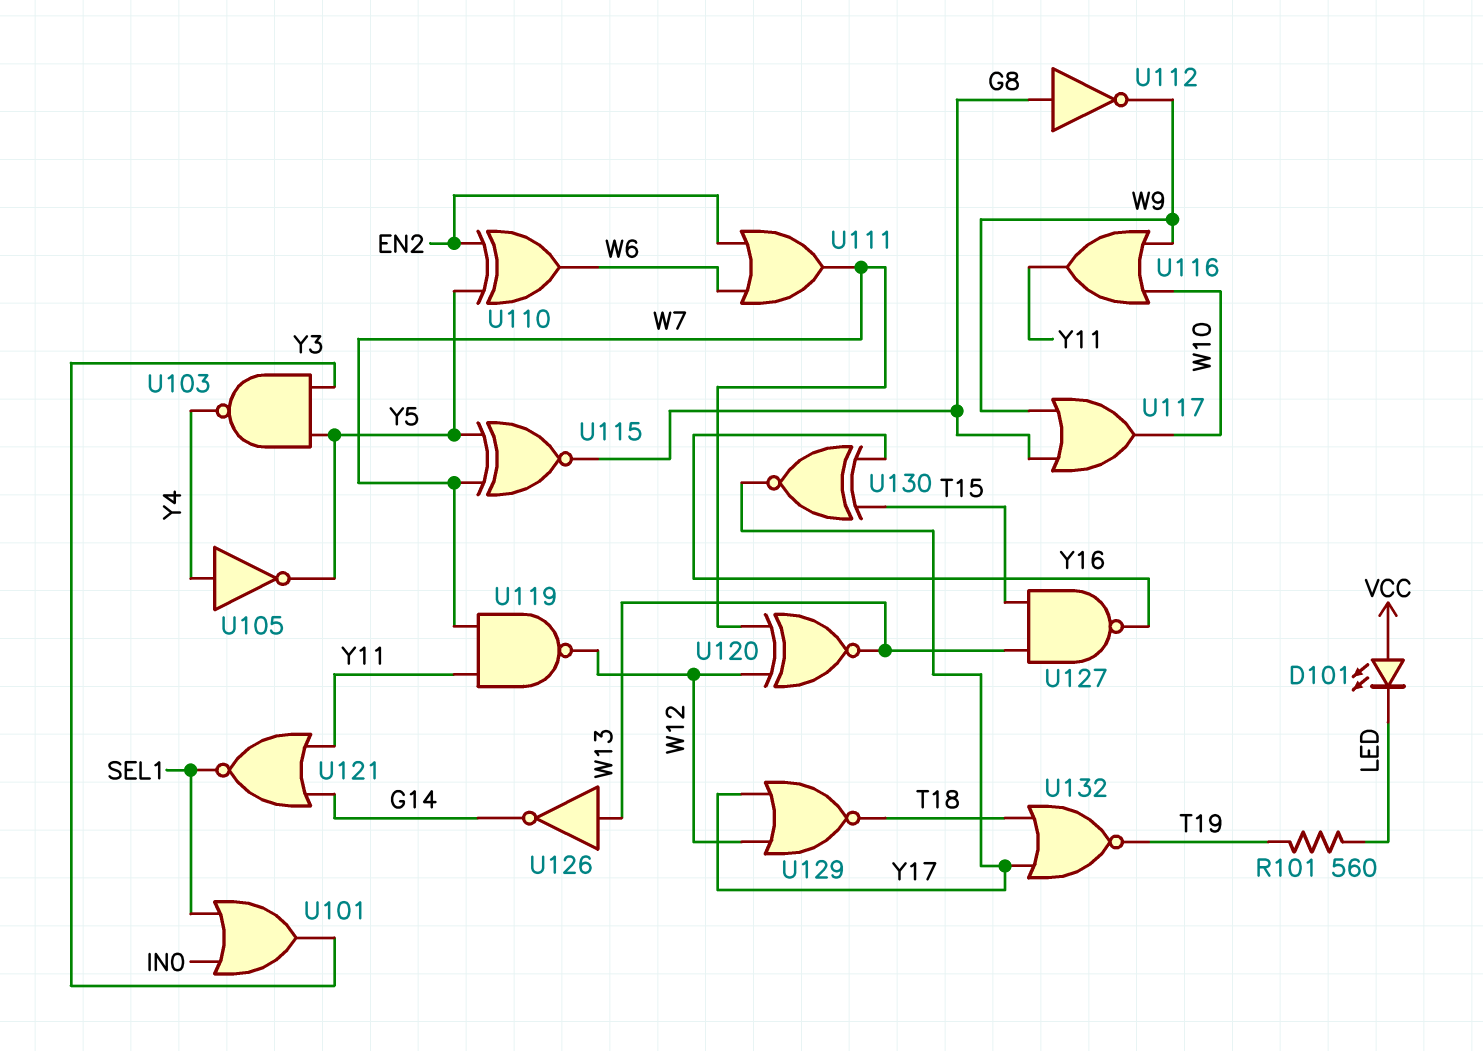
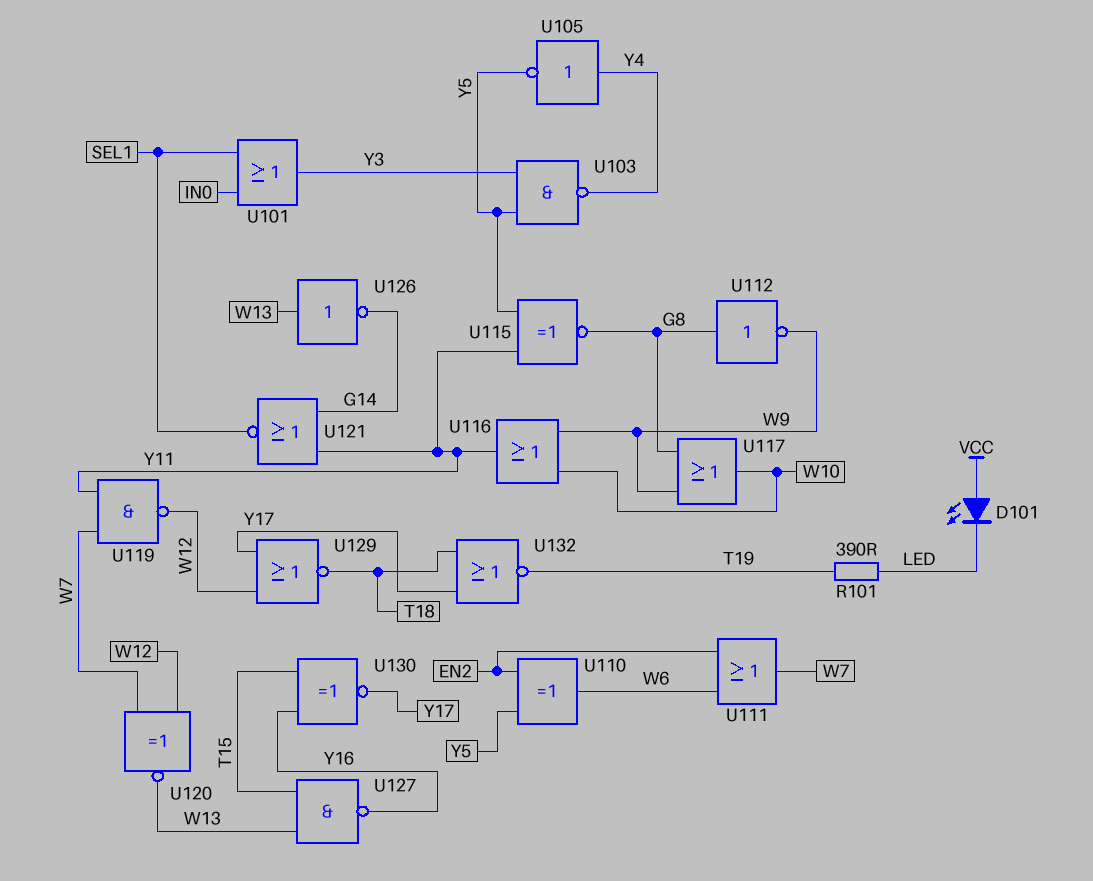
R101: 560 (LED, T19) -> 390 (LED, T19)
U115: XNOR (in W7, in Y5, out G8) -> XNOR (in Y5, in Y11, out G8)

